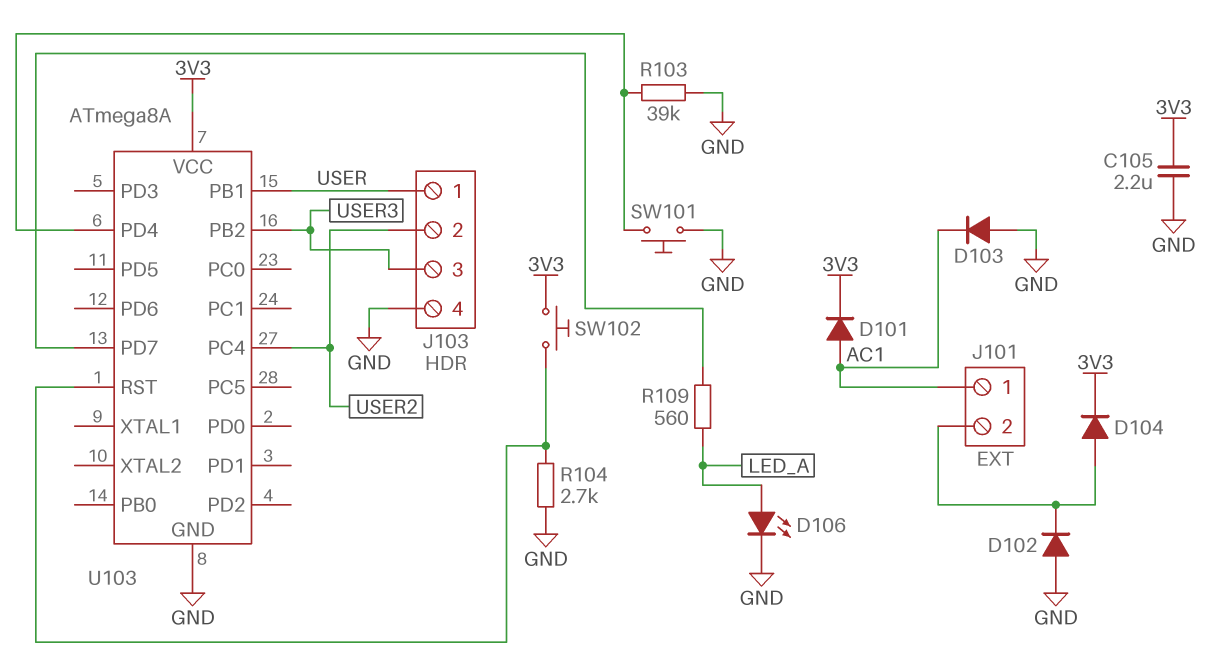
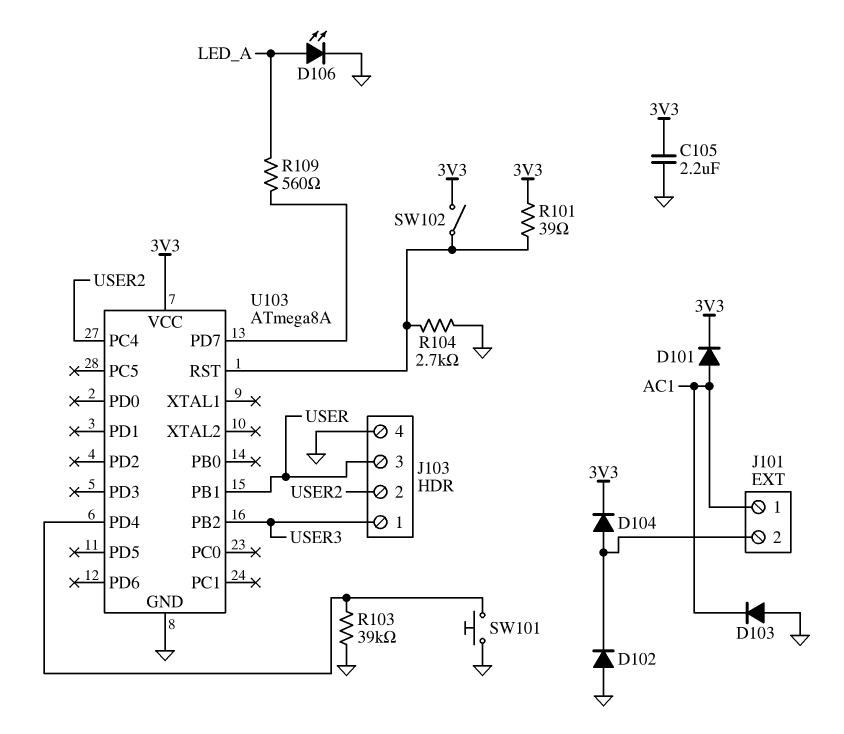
J103 pin 1: USER -> USER3
J103 pin 3: USER3 -> USER
R101: none -> 39 (3V3, U103/RST)
SW102: button (3V3, U103/RST) -> switch (3V3, U103/RST)

